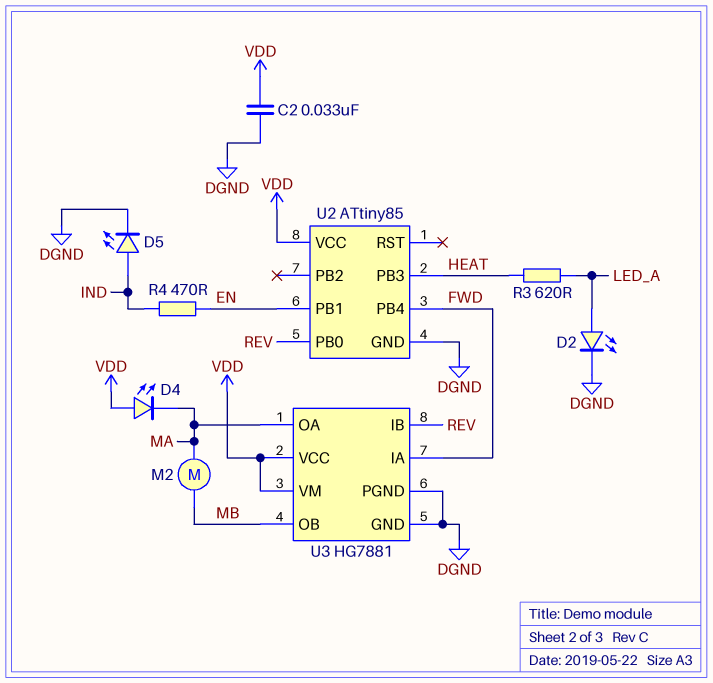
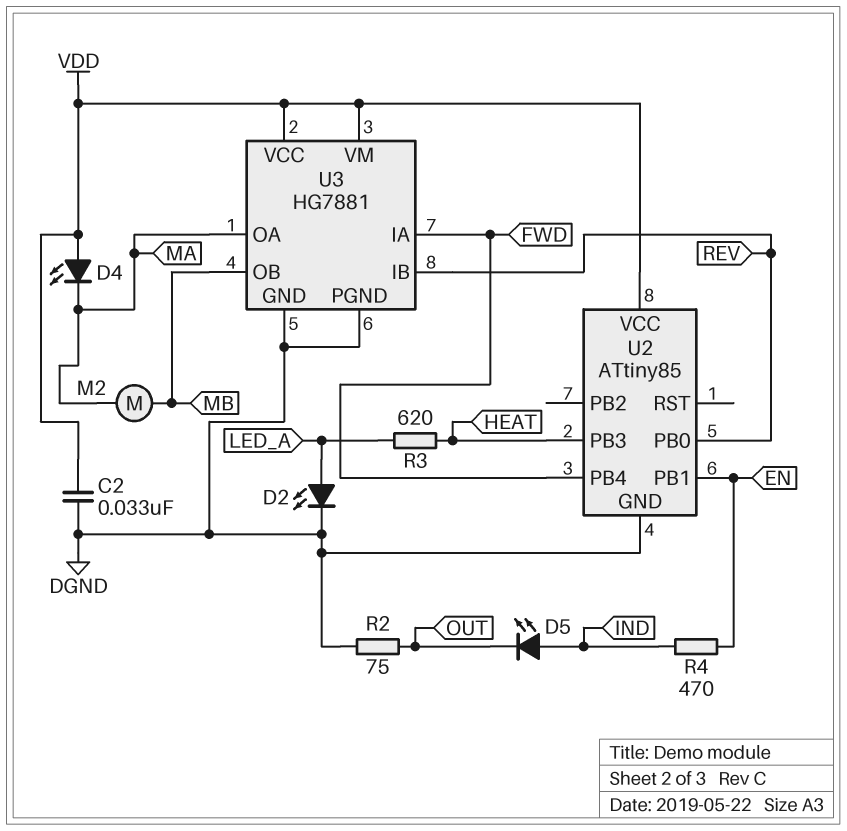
D5: LED (A IND, K DGND) -> LED (A IND, K OUT)
R2: none -> 75 (DGND, OUT)

